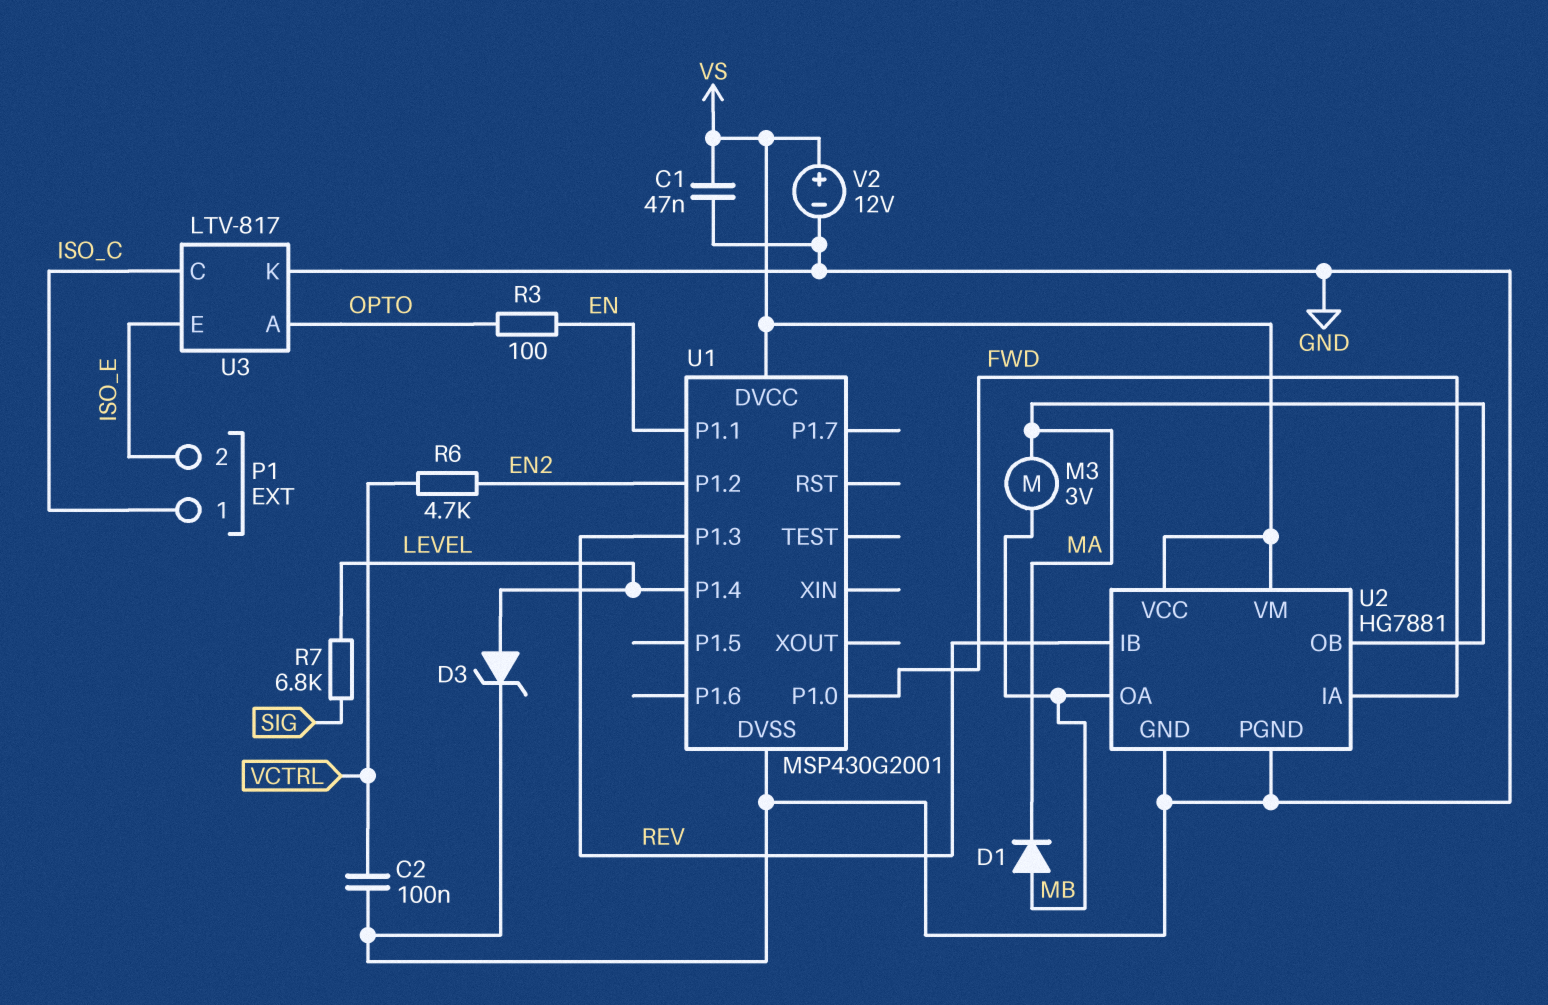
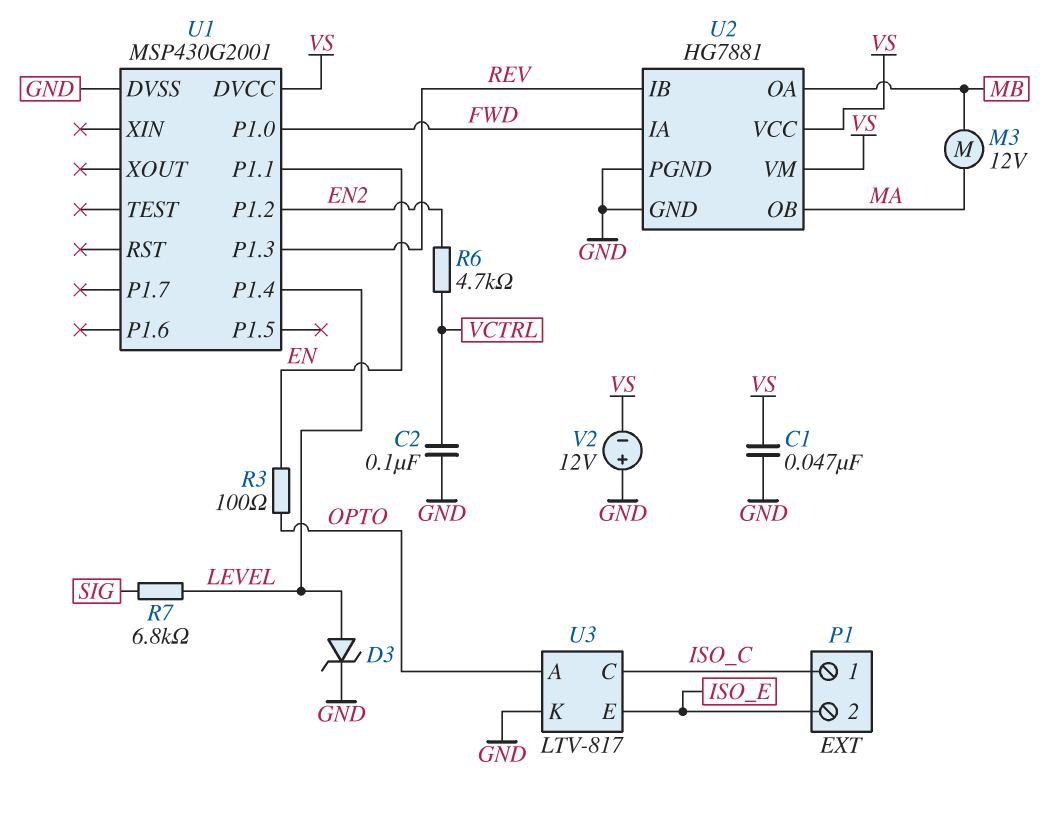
D1: diode (A MB, K MA) -> none
M3: motor 3V (MA, MB) -> motor 12V (MA, MB)
V2: 12V (plus VS, minus GND) -> 12V (plus GND, minus VS)

